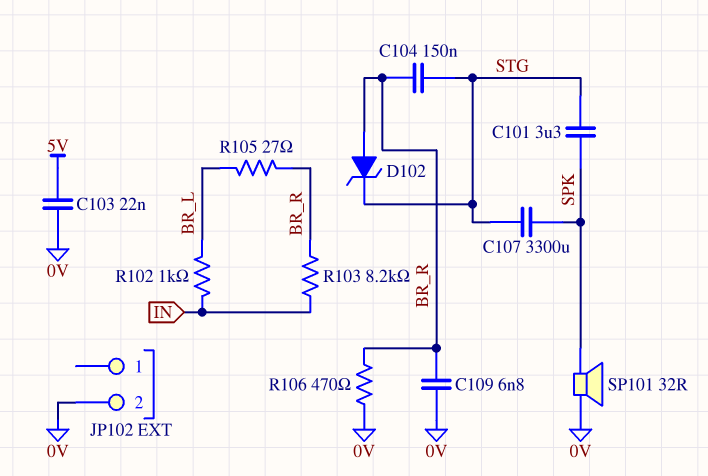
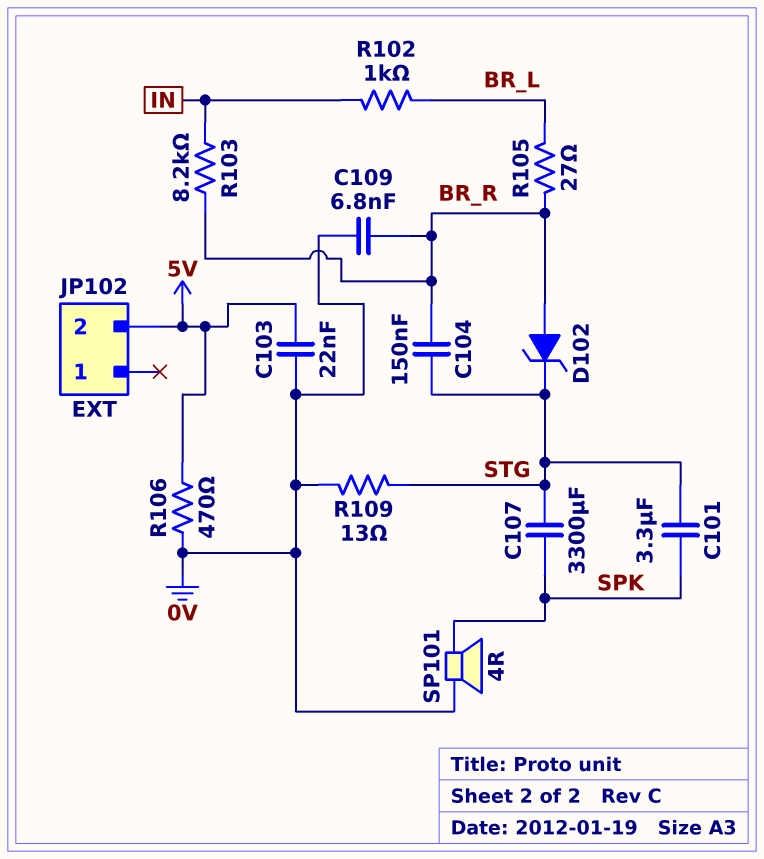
JP102 pin 2: 0V -> 5V
R106: 470 (0V, BR_R) -> 470 (0V, 5V)
R109: none -> 13 (0V, STG)
SP101: speaker 32R (0V, SPK) -> speaker 4R (0V, SPK)

